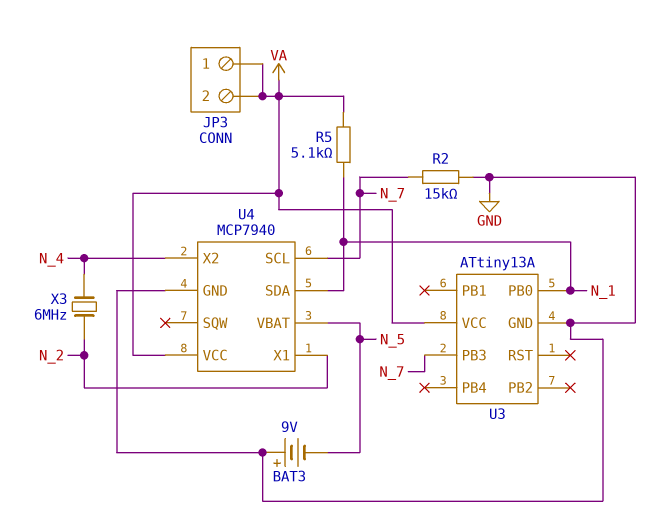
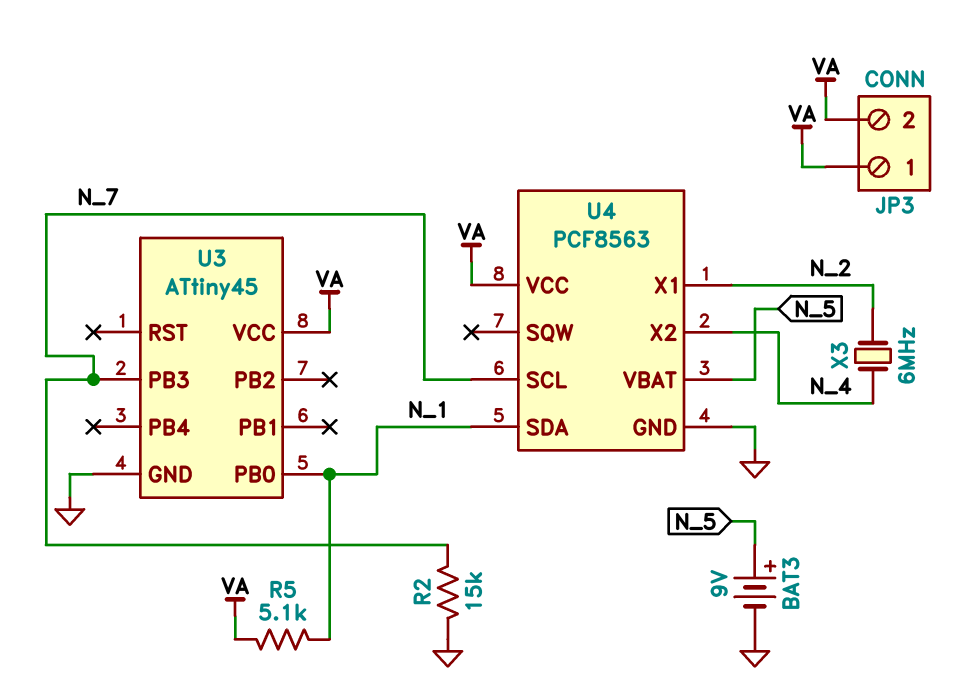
BAT3: 9V (plus GND, minus N_5) -> 9V (plus N_5, minus GND)
U3: ATtiny13A -> ATtiny45
U4: MCP7940 -> PCF8563

